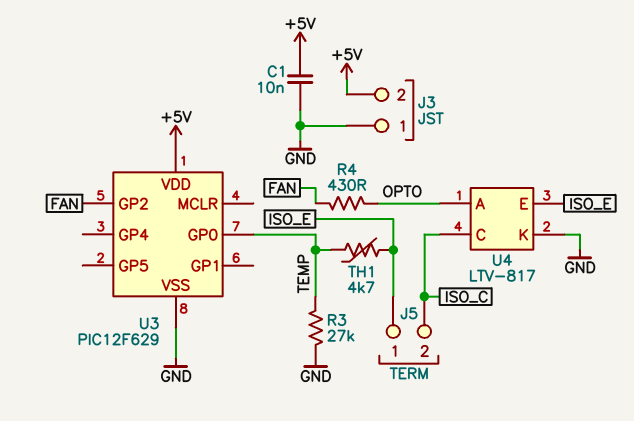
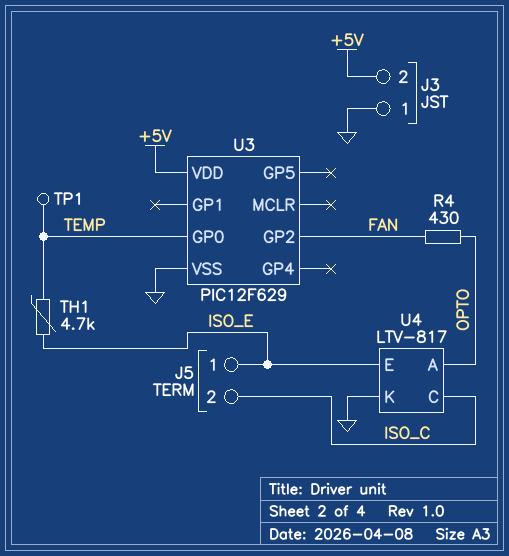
C1: 10nF (+5V, GND) -> none
R3: 27k (GND, TEMP) -> none
TP1: none -> test point (TEMP)

